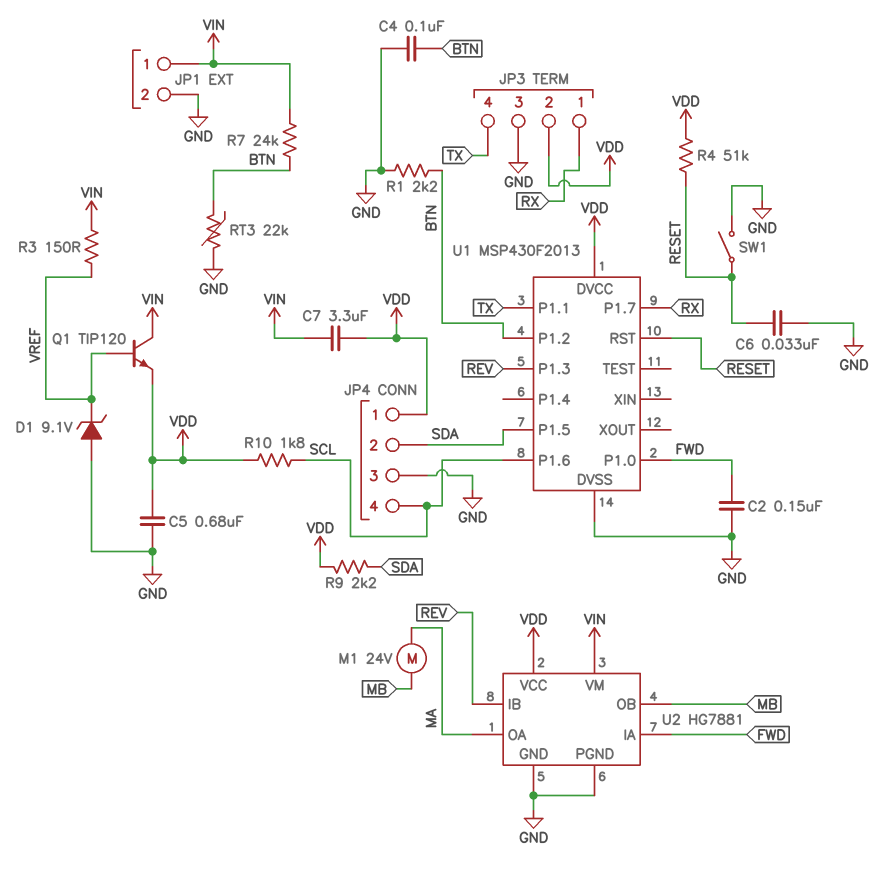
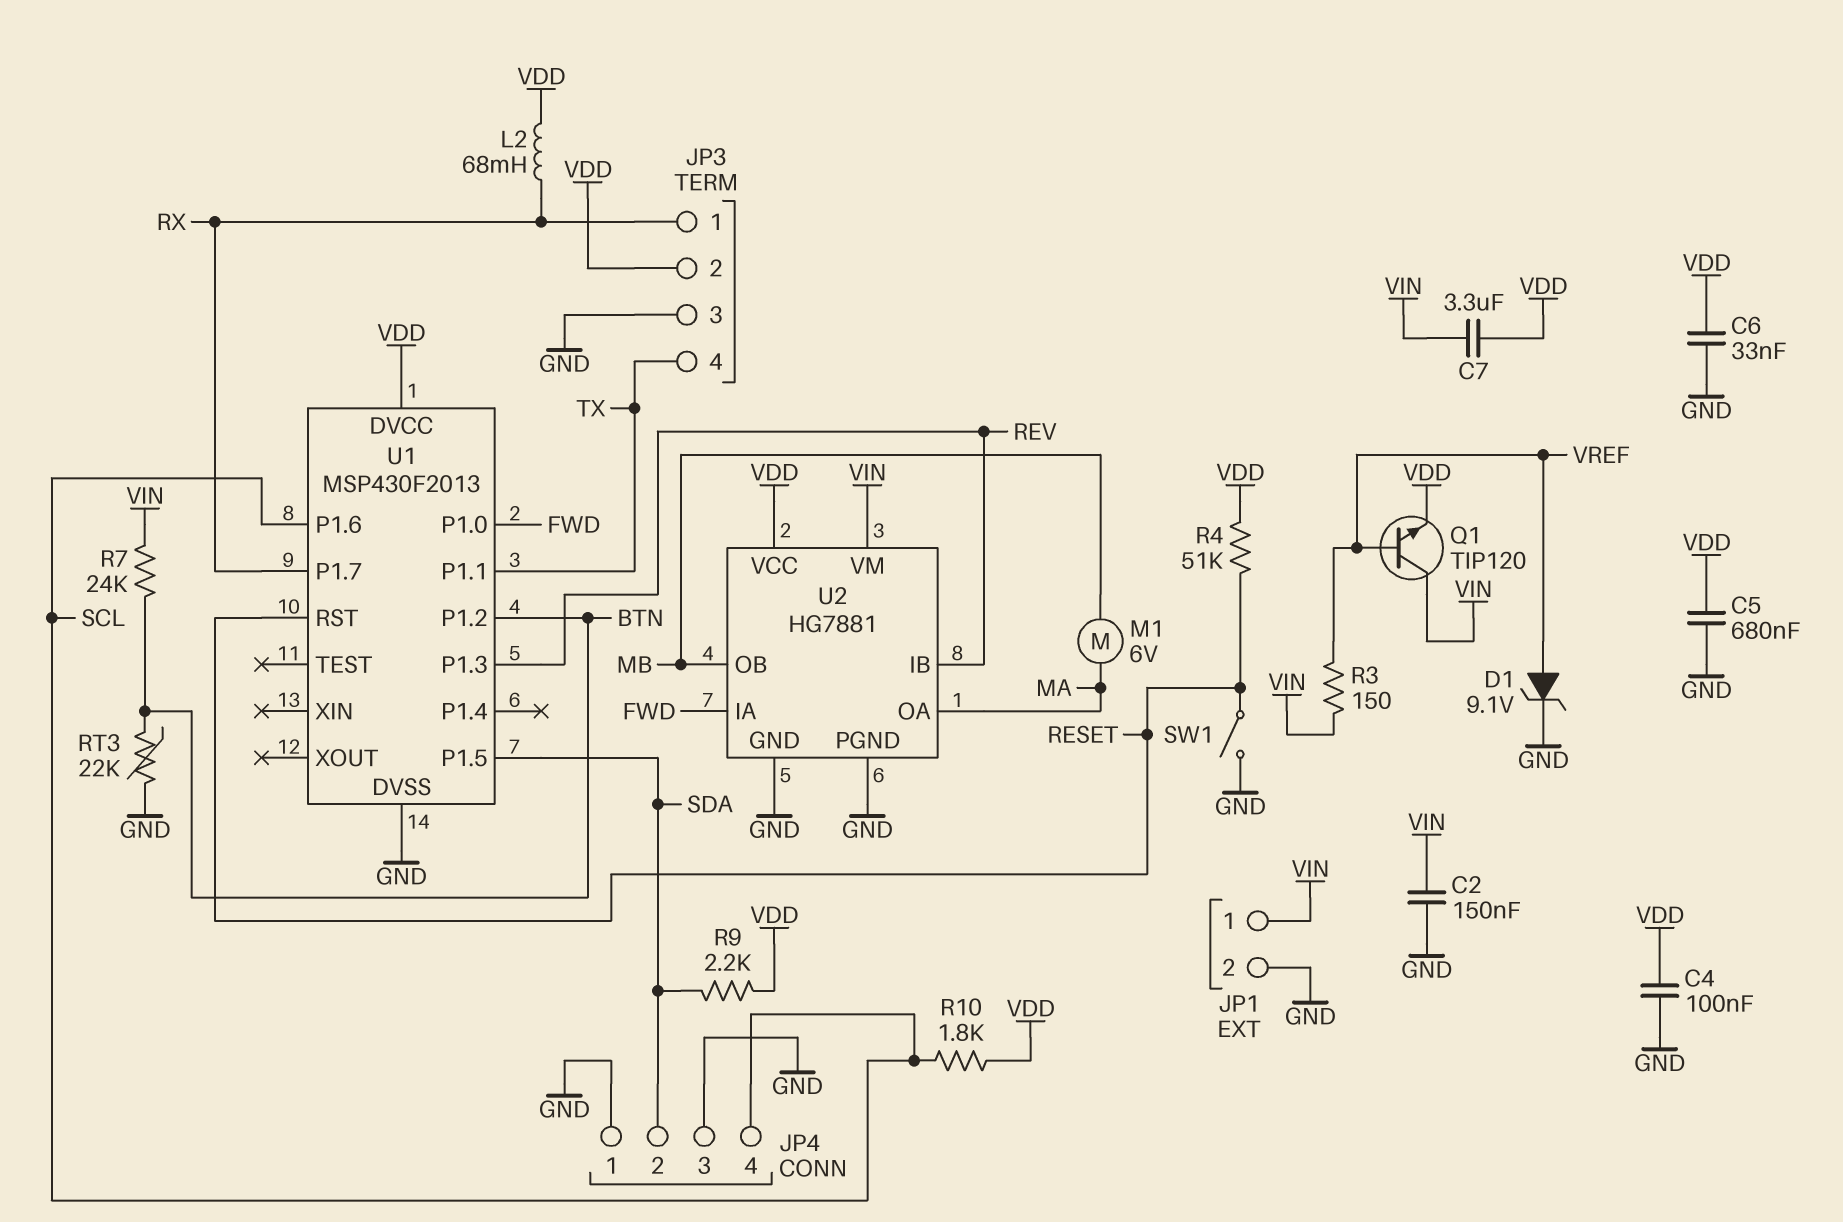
C2: 150nF (FWD, GND) -> 150nF (GND, VIN)
C4: 100nF (BTN, GND) -> 100nF (GND, VDD)
C6: 33nF (GND, RESET) -> 33nF (GND, VDD)
D1: zener 9.1V (A GND, K VREF) -> zener 9.1V (A VREF, K GND)
JP4 pin 1: VDD -> GND
L2: none -> 68mH (RX, VDD)
M1: motor 24V (MA, MB) -> motor 6V (MA, MB)
R1: 2.2k (BTN, GND) -> none

